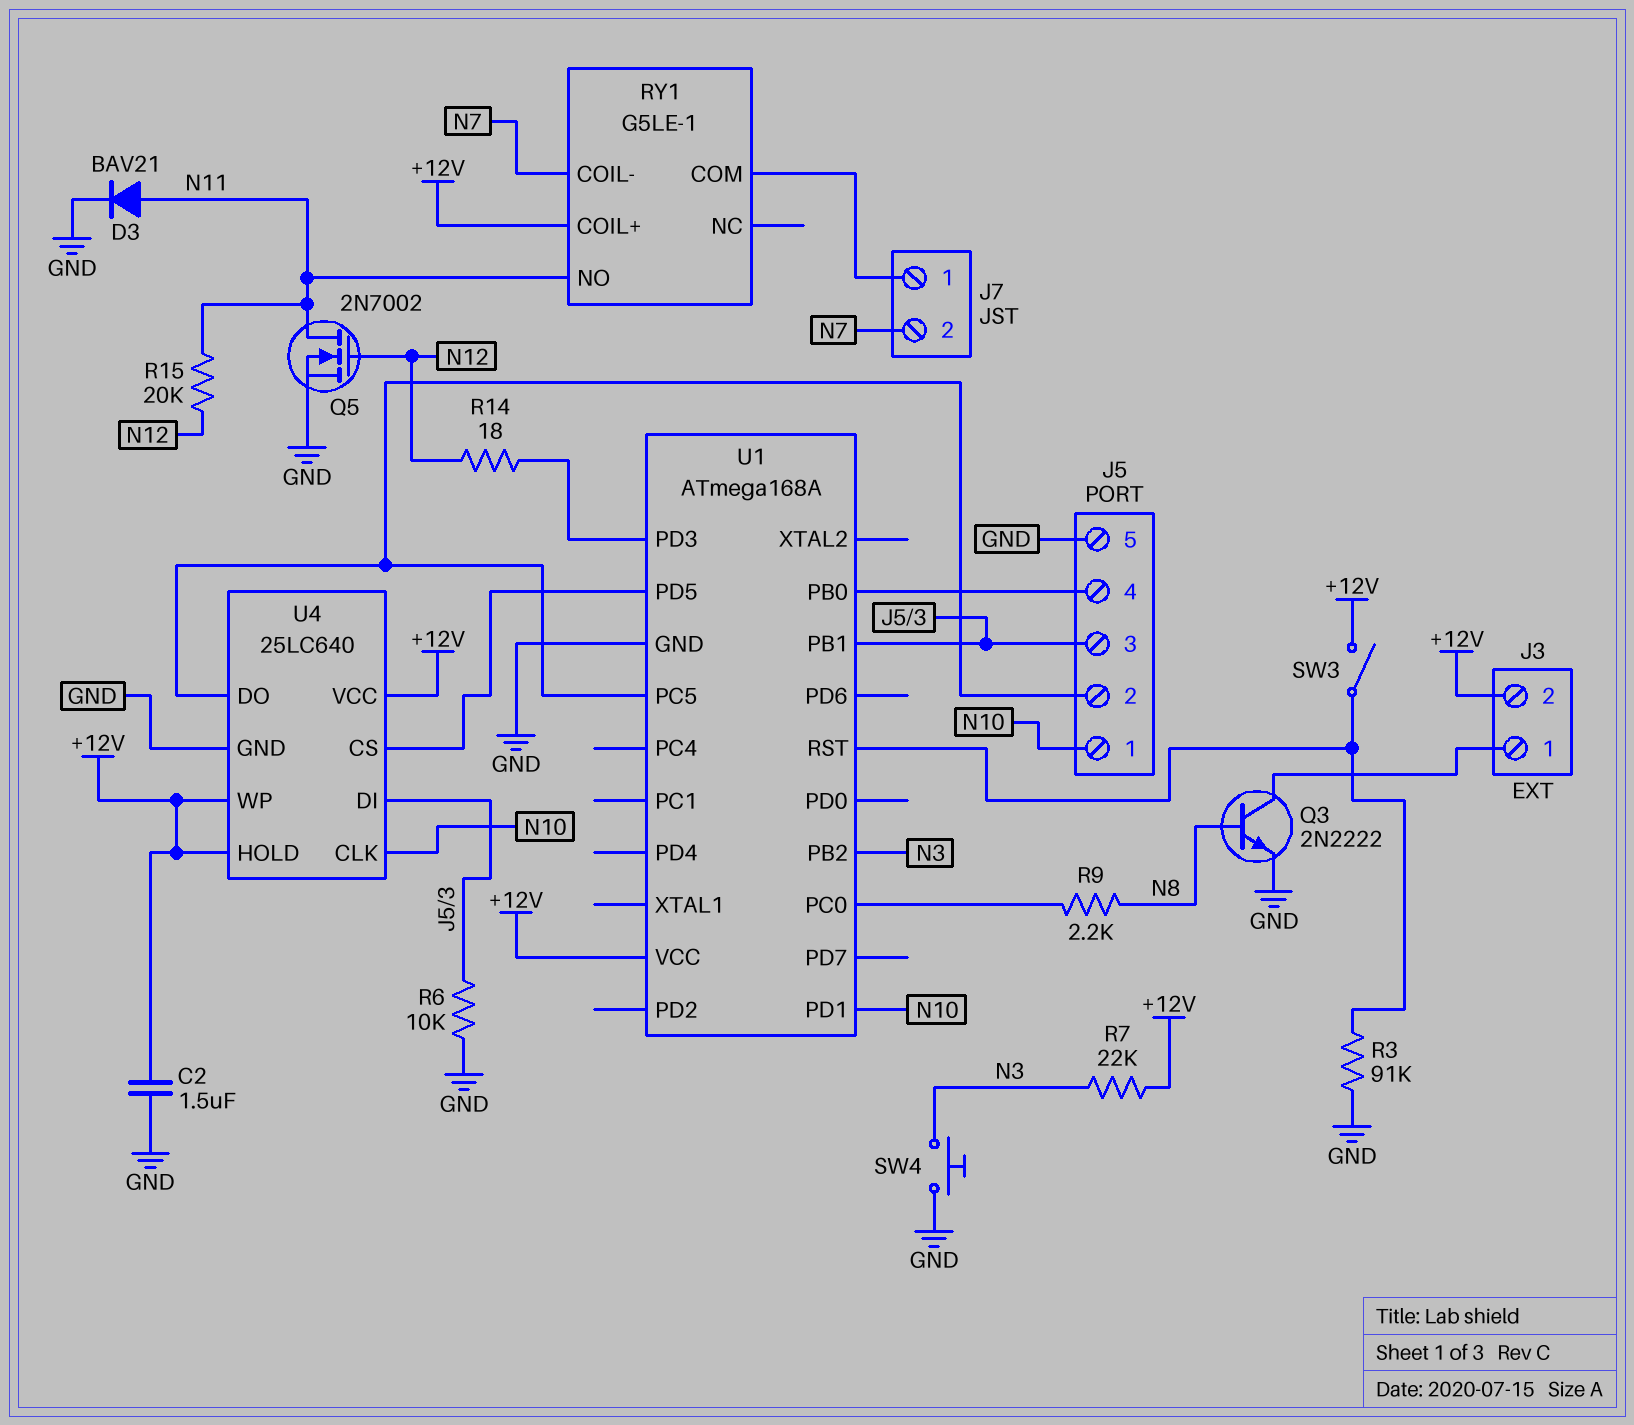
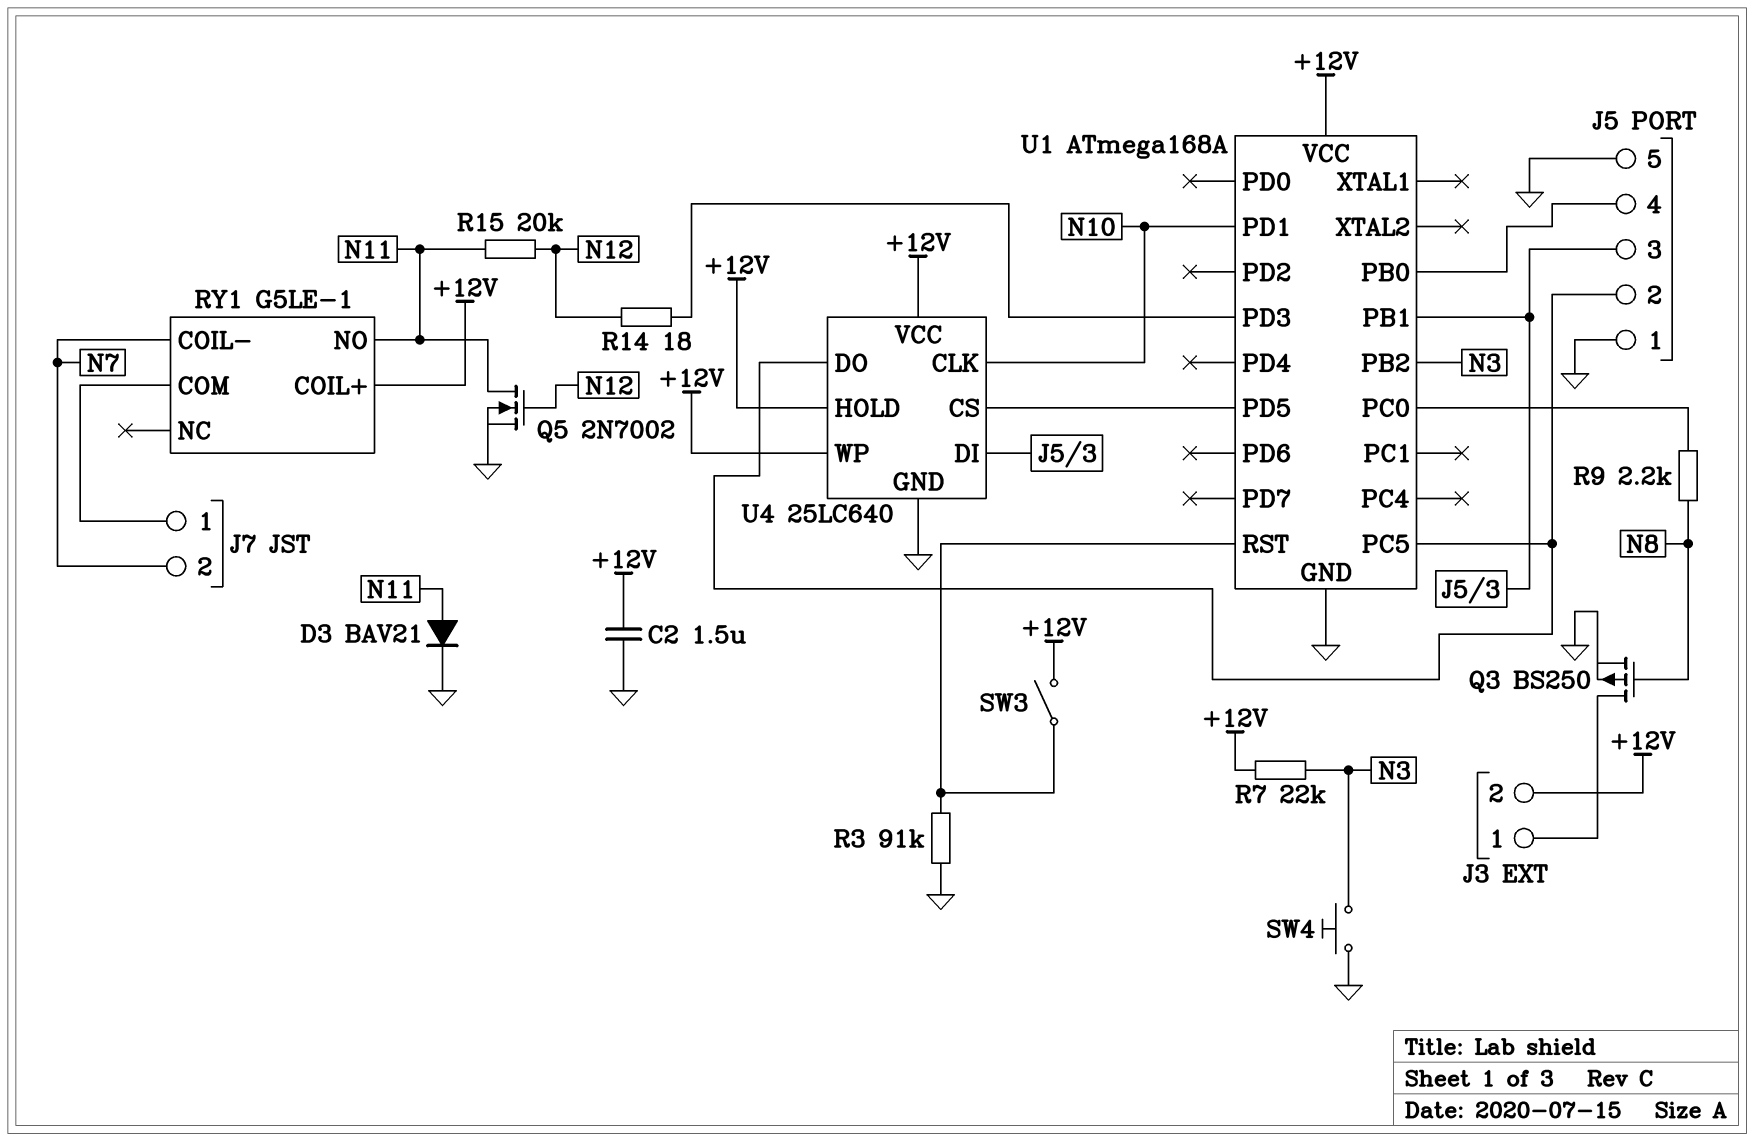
J5 pin 1: N10 -> GND
Q3: NPN 2N2222 (B N8, C J3/1, E GND) -> PMOS BS250 (G N8, D J3/1, S GND)
R6: 10k (GND, J5/3) -> none

